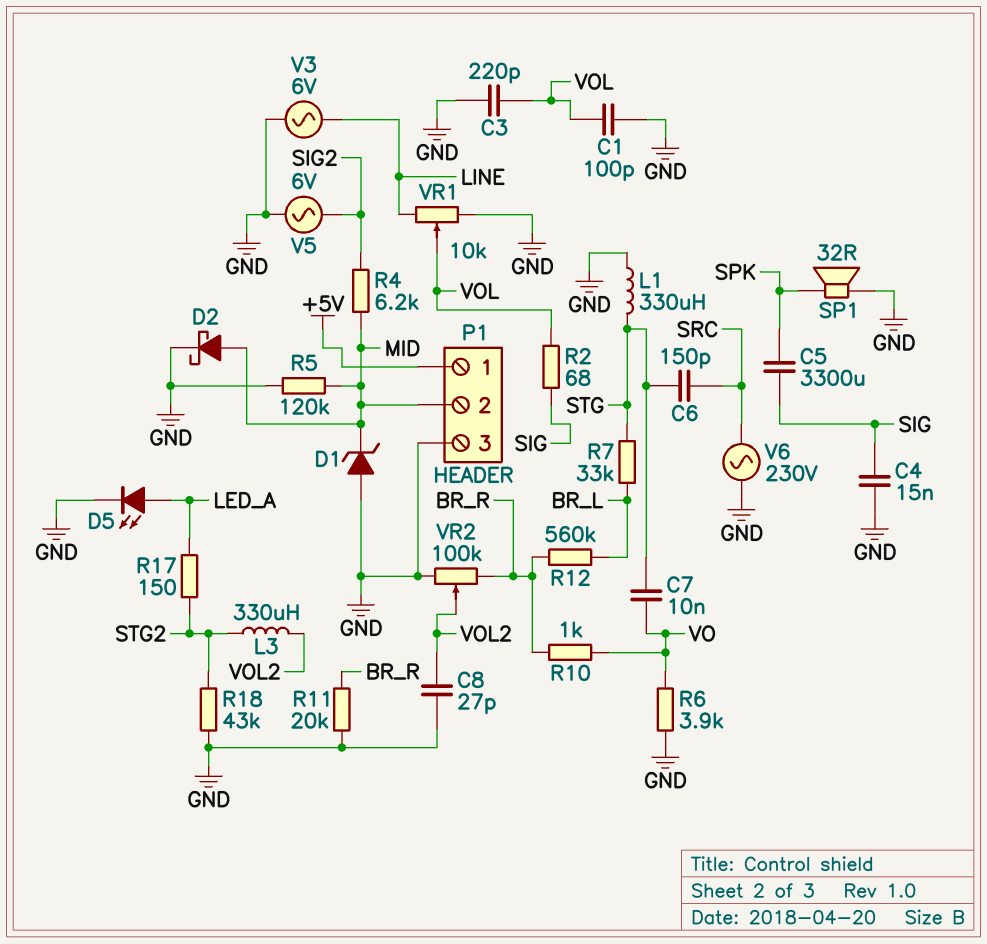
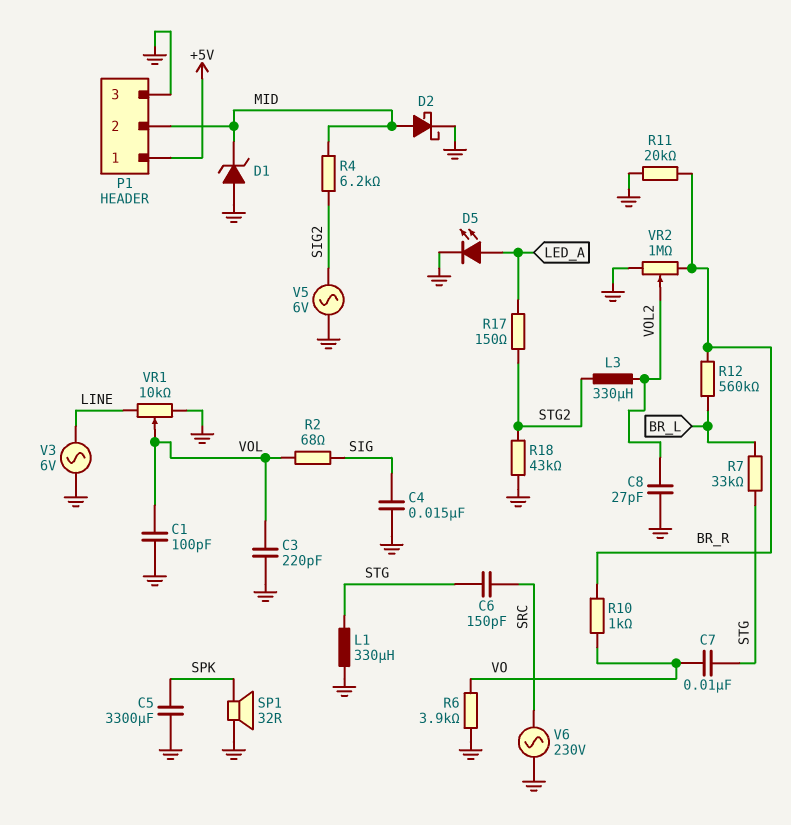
C5: 3300uF (SIG, SPK) -> 3300uF (GND, SPK)
R5: 120k (GND, MID) -> none
VR2: 100k (BR_R, GND, wiper VOL2) -> 1M (BR_R, GND, wiper VOL2)

